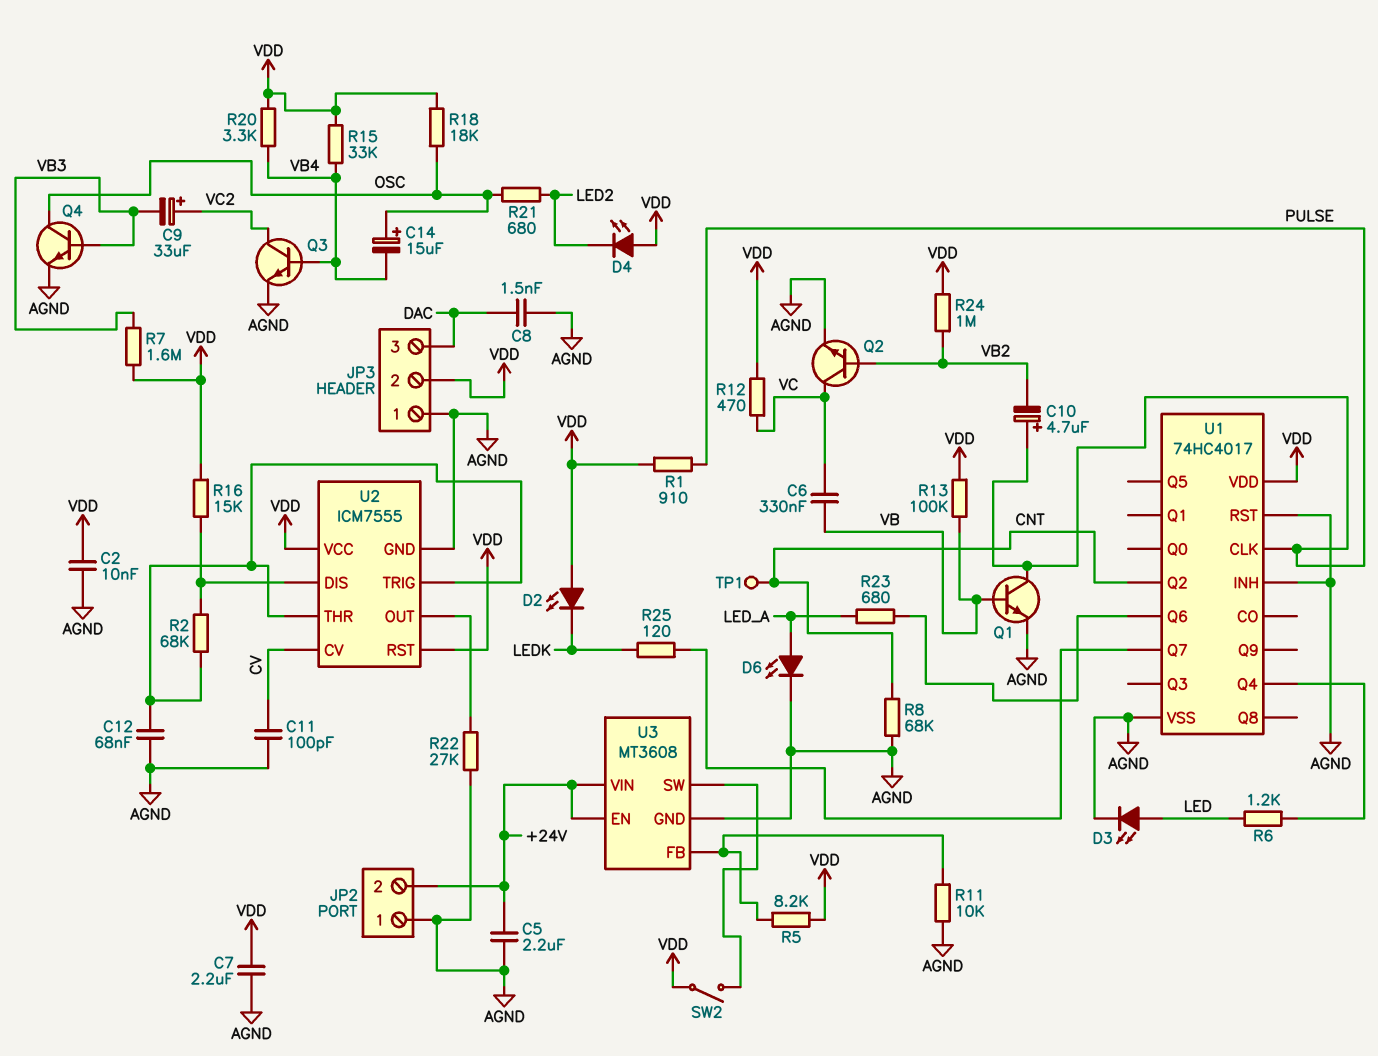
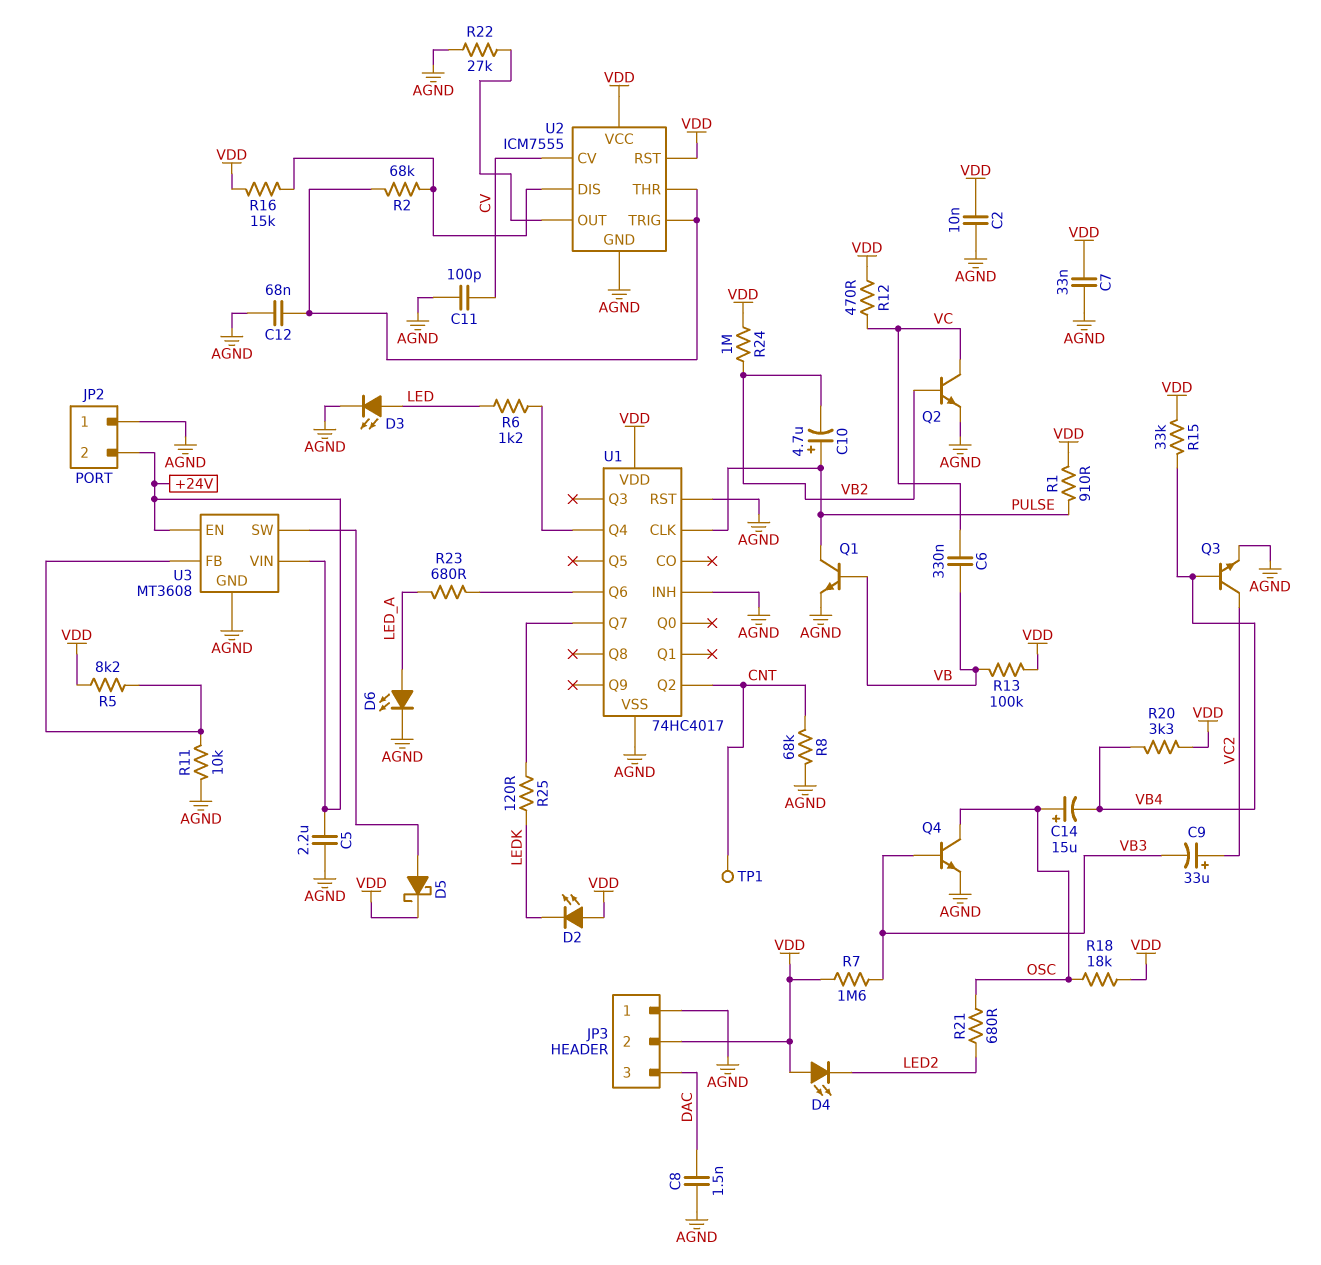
C7: 2.2uF (AGND, VDD) -> 33nF (AGND, VDD)
D5: none -> schottky (A U3/SW, K VDD)
SW2: switch (U3/SW, VDD) -> none

